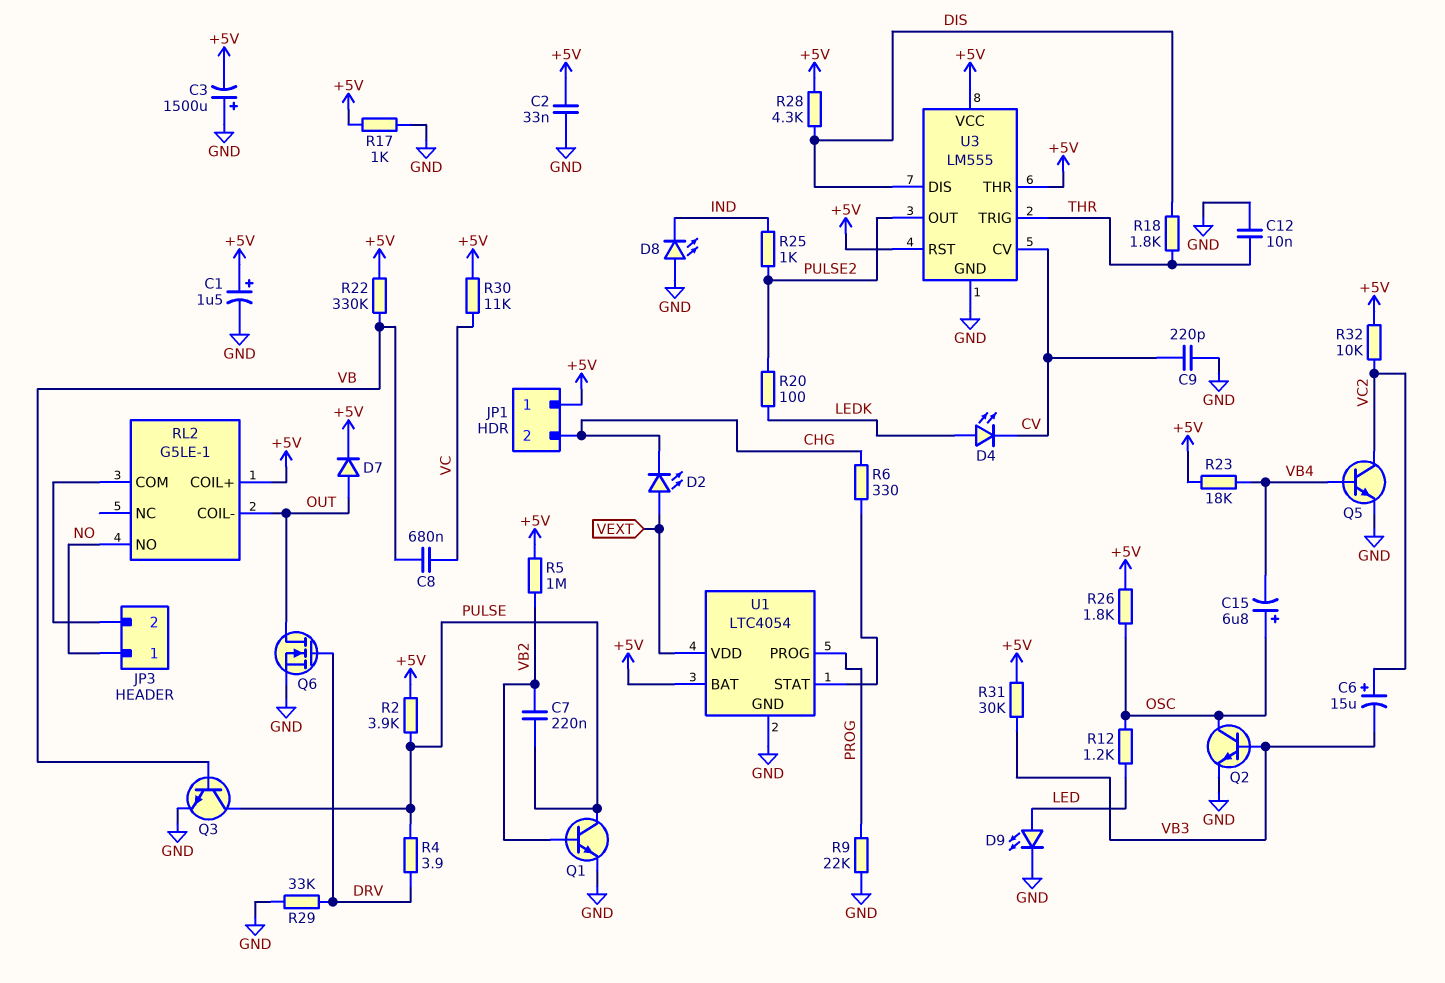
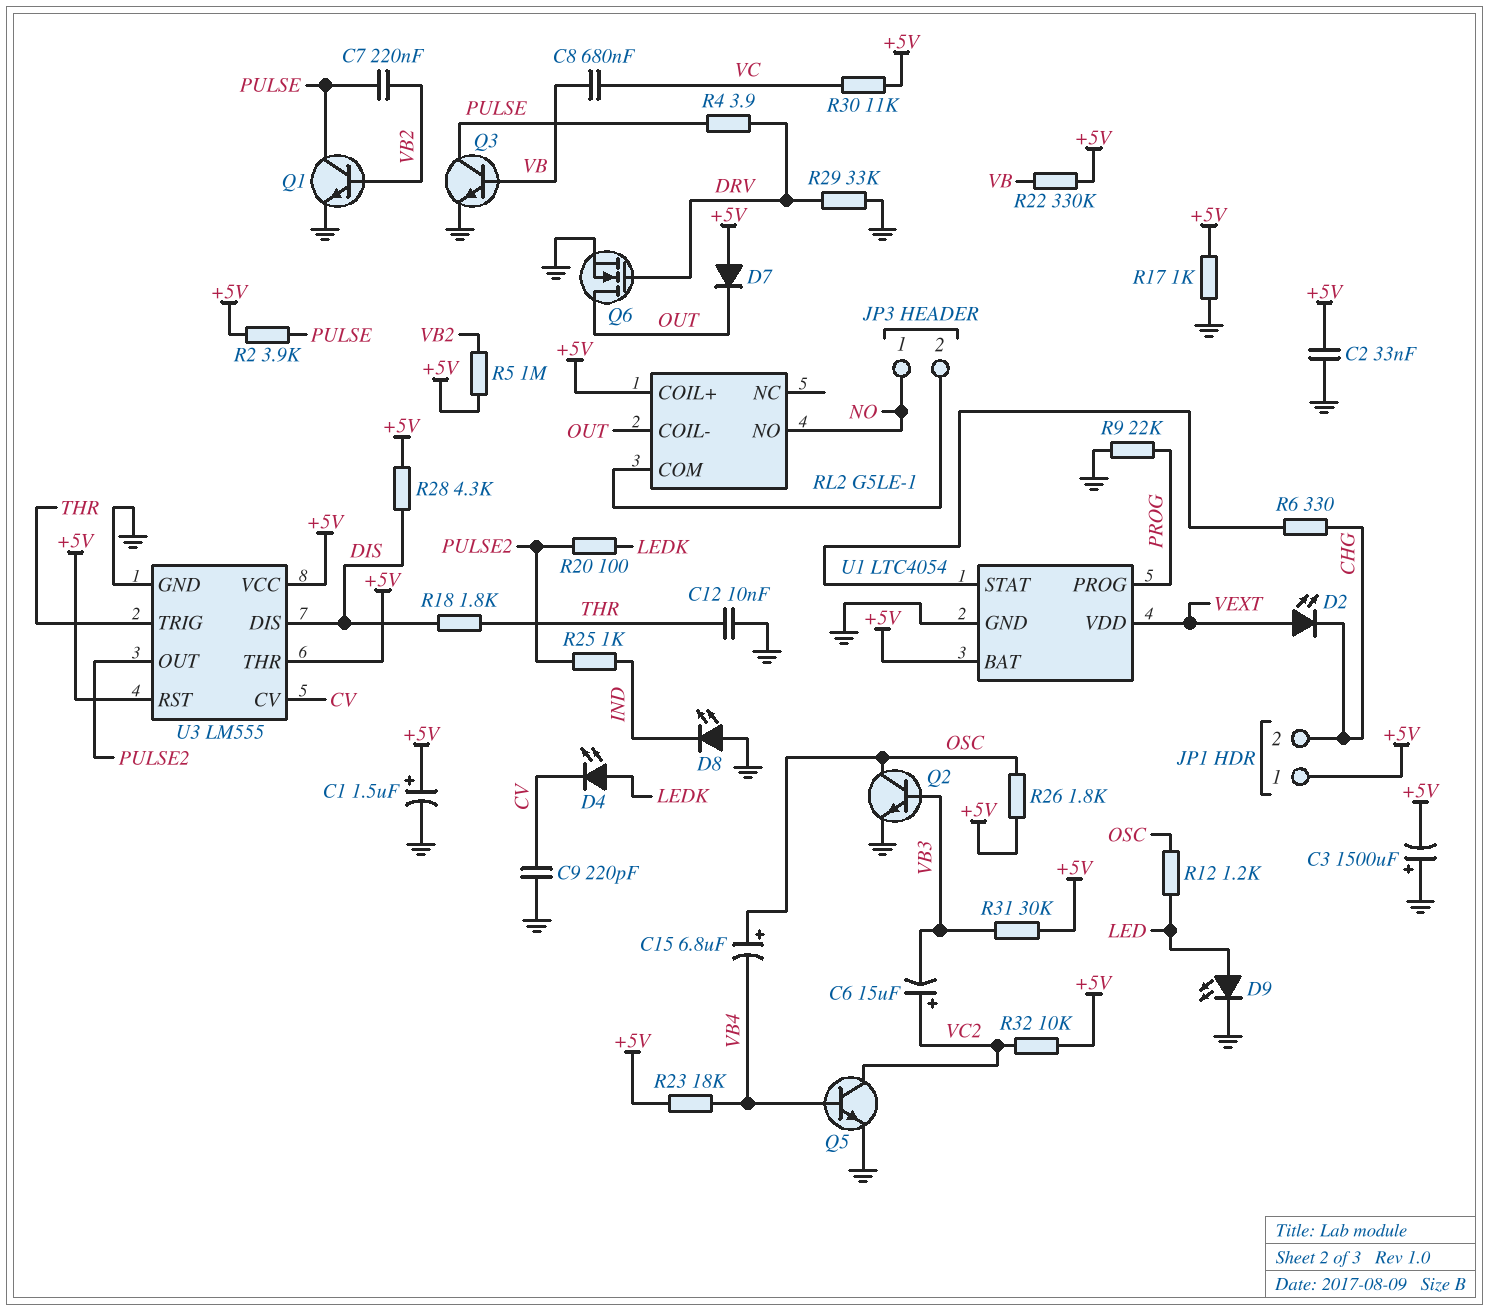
D7: diode (A OUT, K +5V) -> diode (A +5V, K OUT)

